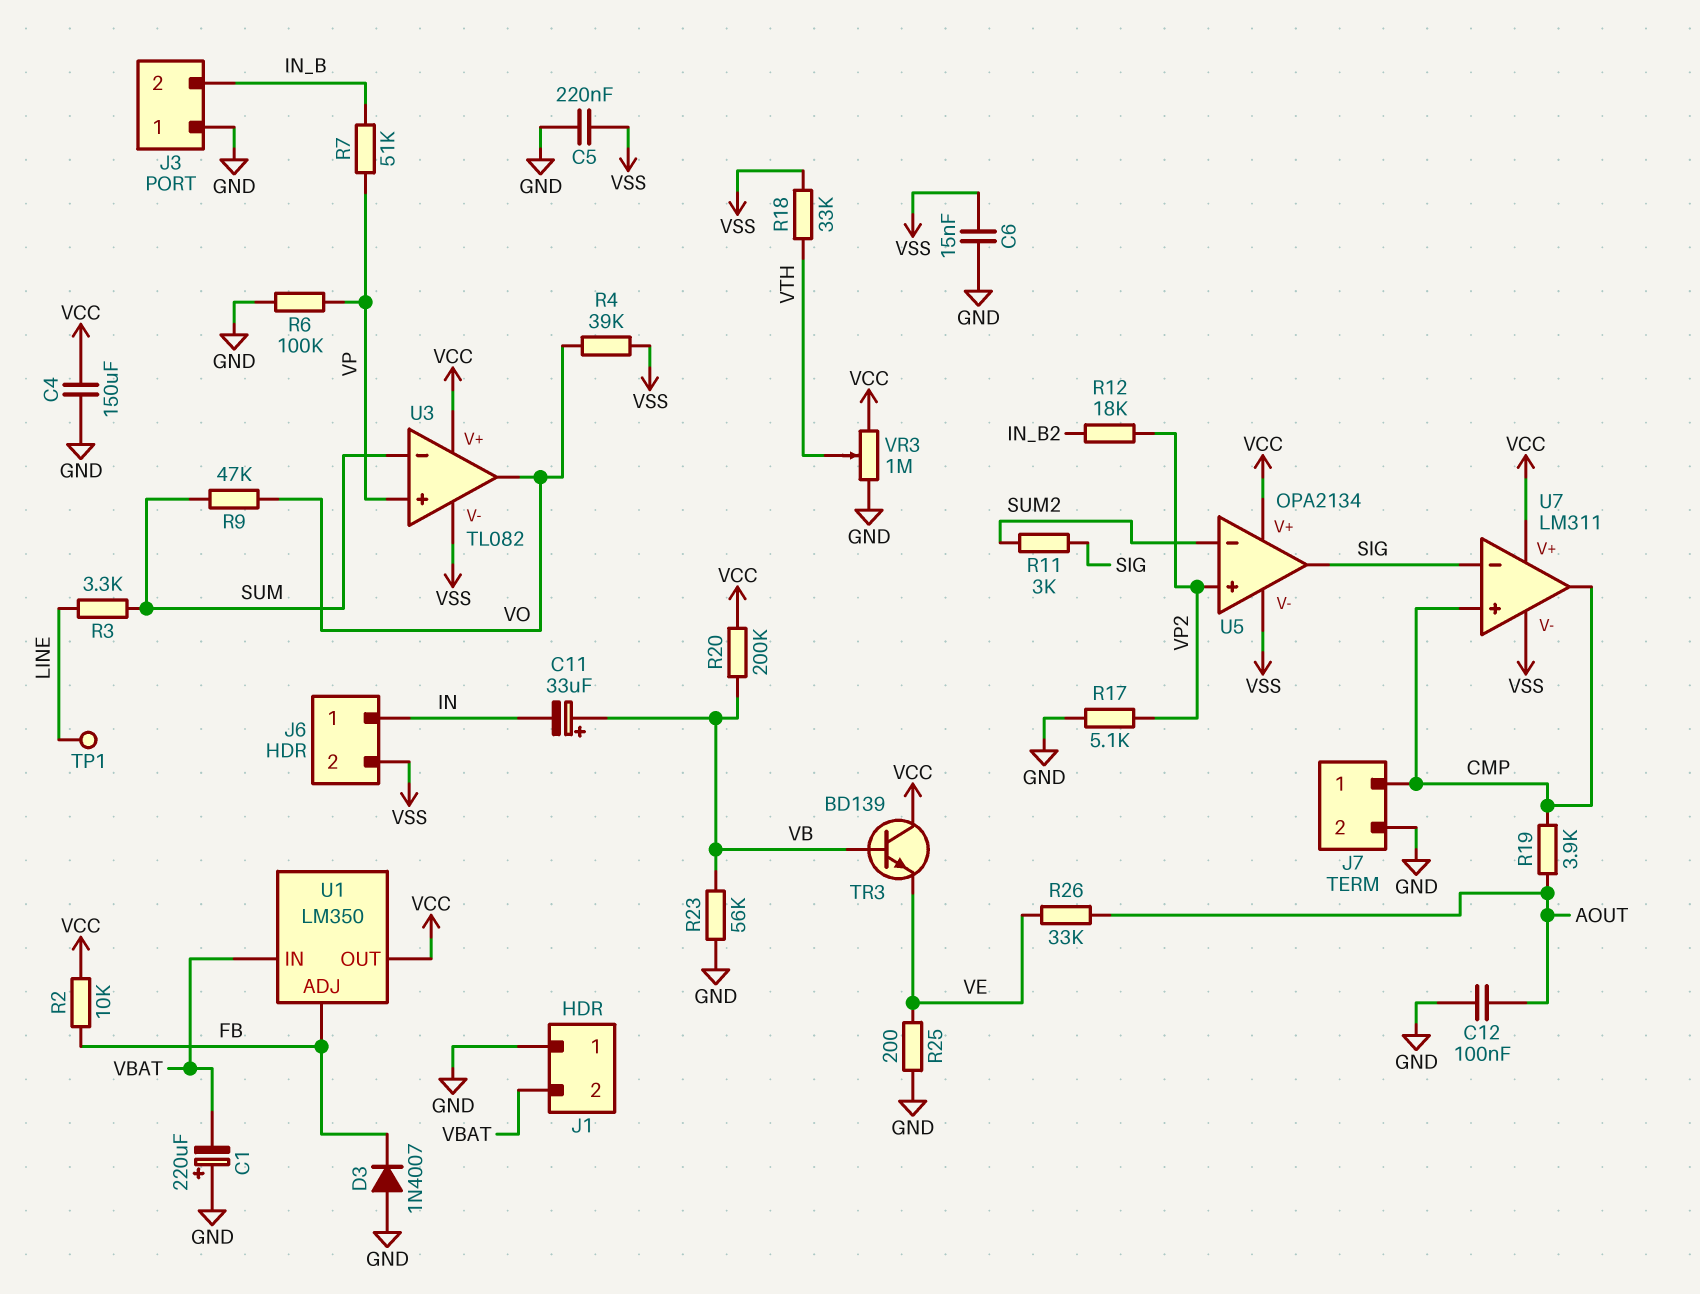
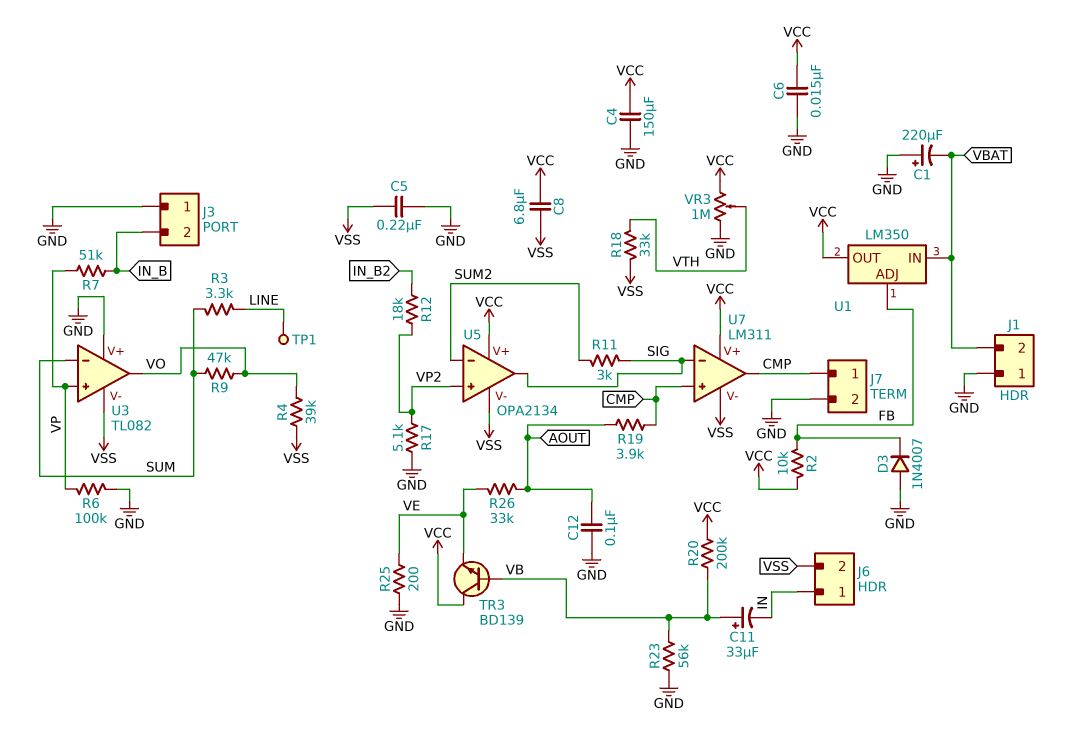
C6: 15nF (GND, VSS) -> 15nF (GND, VCC)
C8: none -> 6.8uF (VCC, VSS)
U3 pin V+: VCC -> GND

